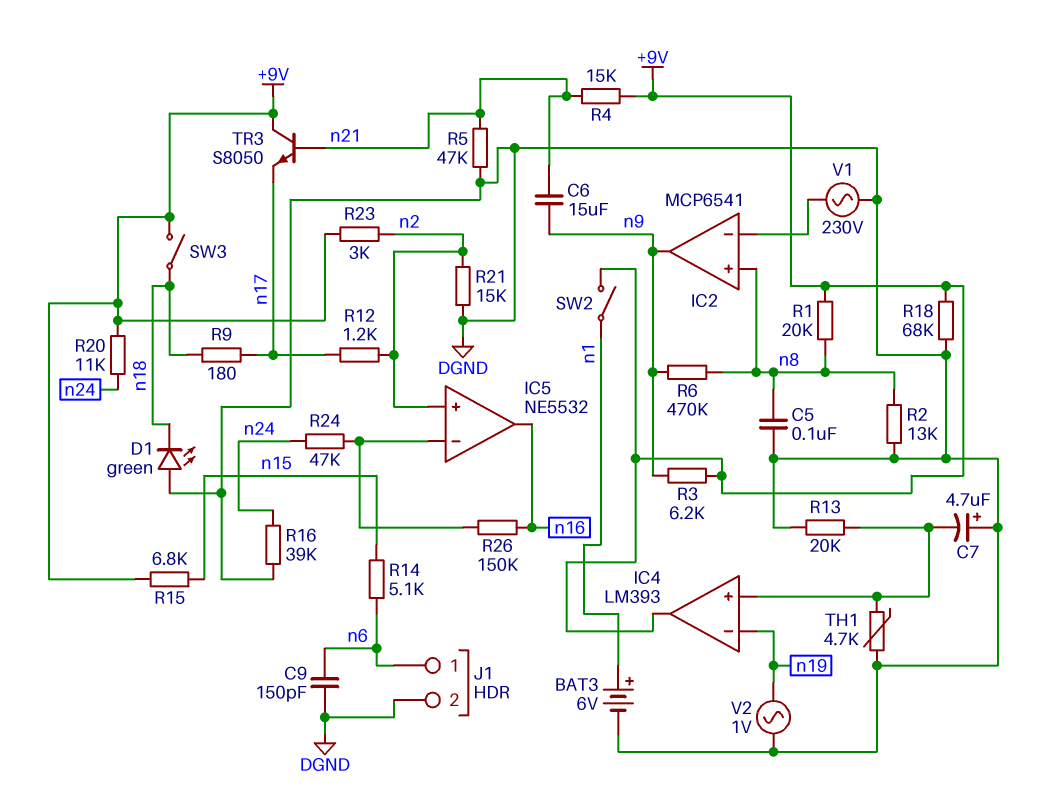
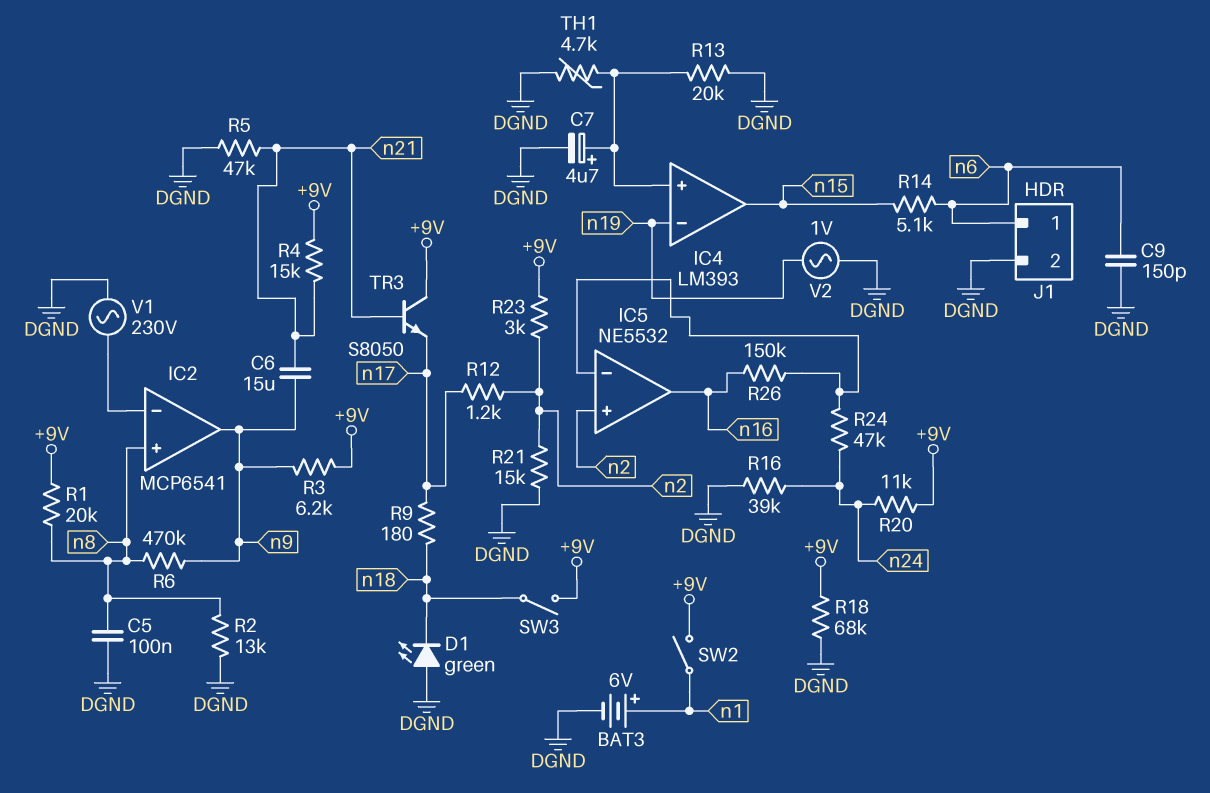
C7: 4.7uF (plus DGND, minus IC4/in+) -> 4.7uF (plus IC4/in+, minus DGND)
IC4 pin out: +9V -> n15
R15: 6.8k (+9V, n15) -> none

